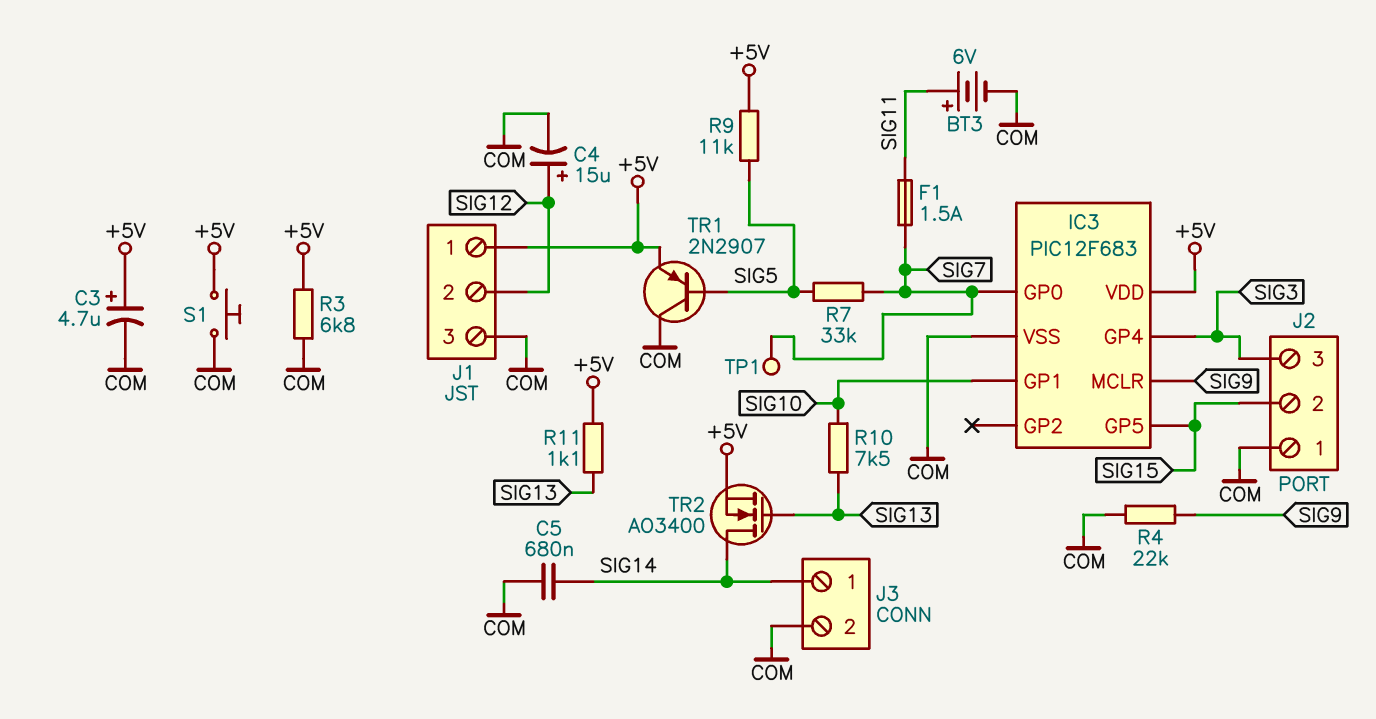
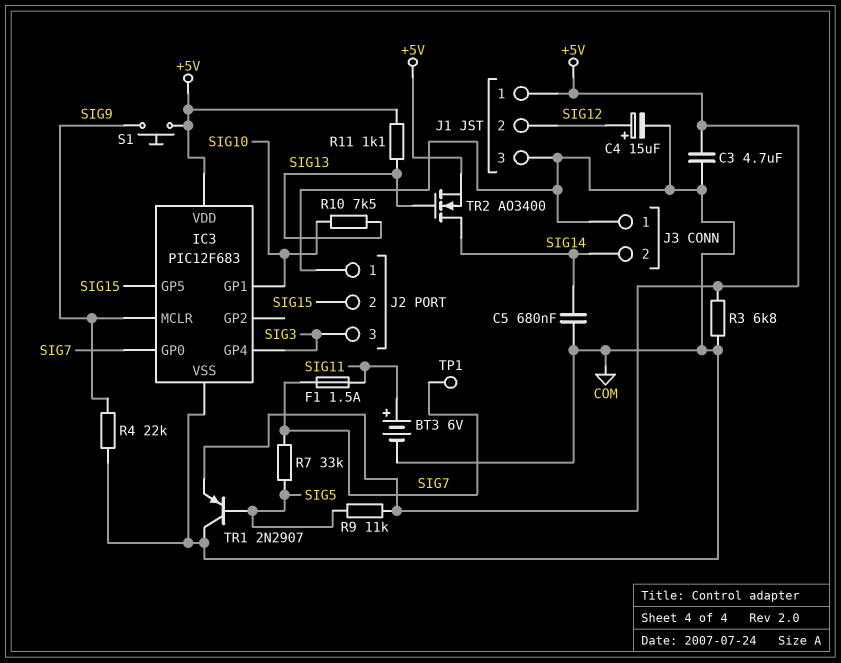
C3: 4.7uF (plus +5V, minus COM) -> 4.7uF (+5V, COM)
J3 pin 1: SIG14 -> COM
J3 pin 2: COM -> SIG14
S1: button (+5V, COM) -> button (+5V, SIG9)

